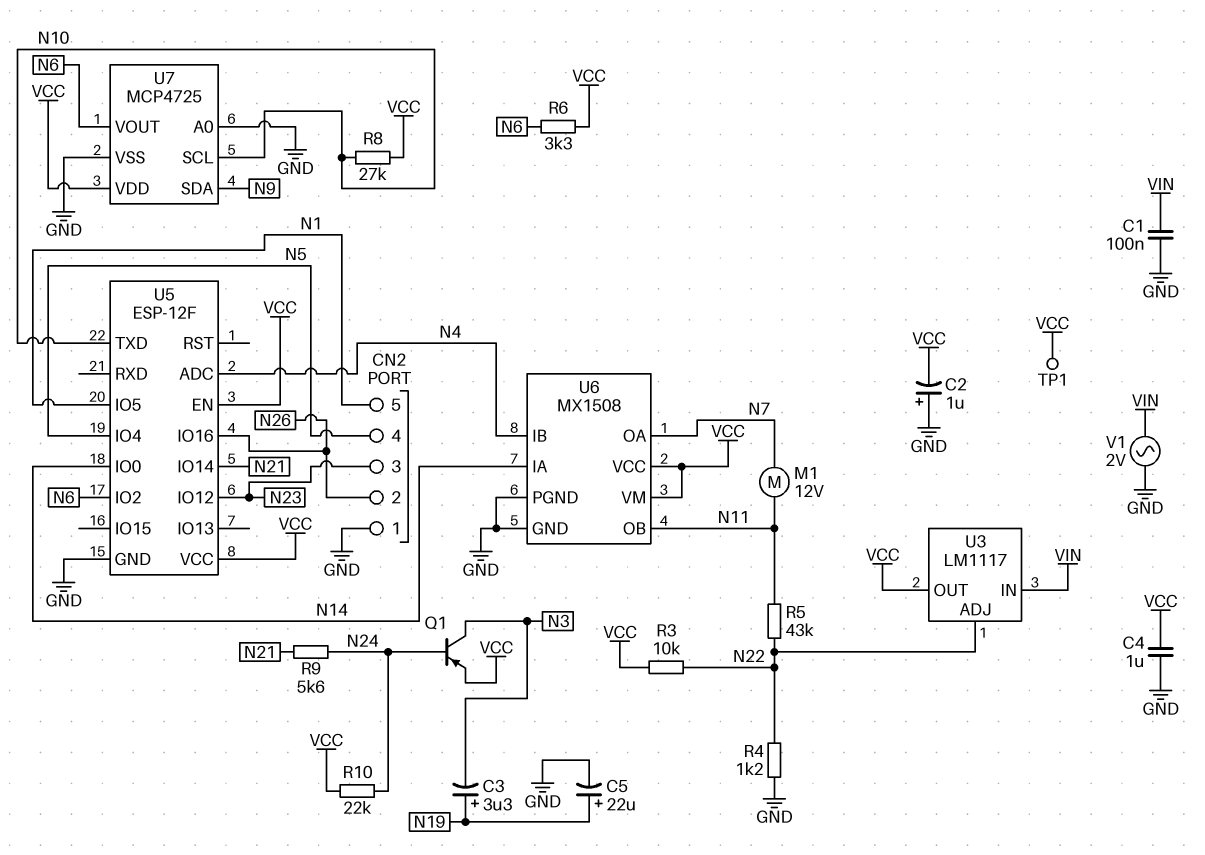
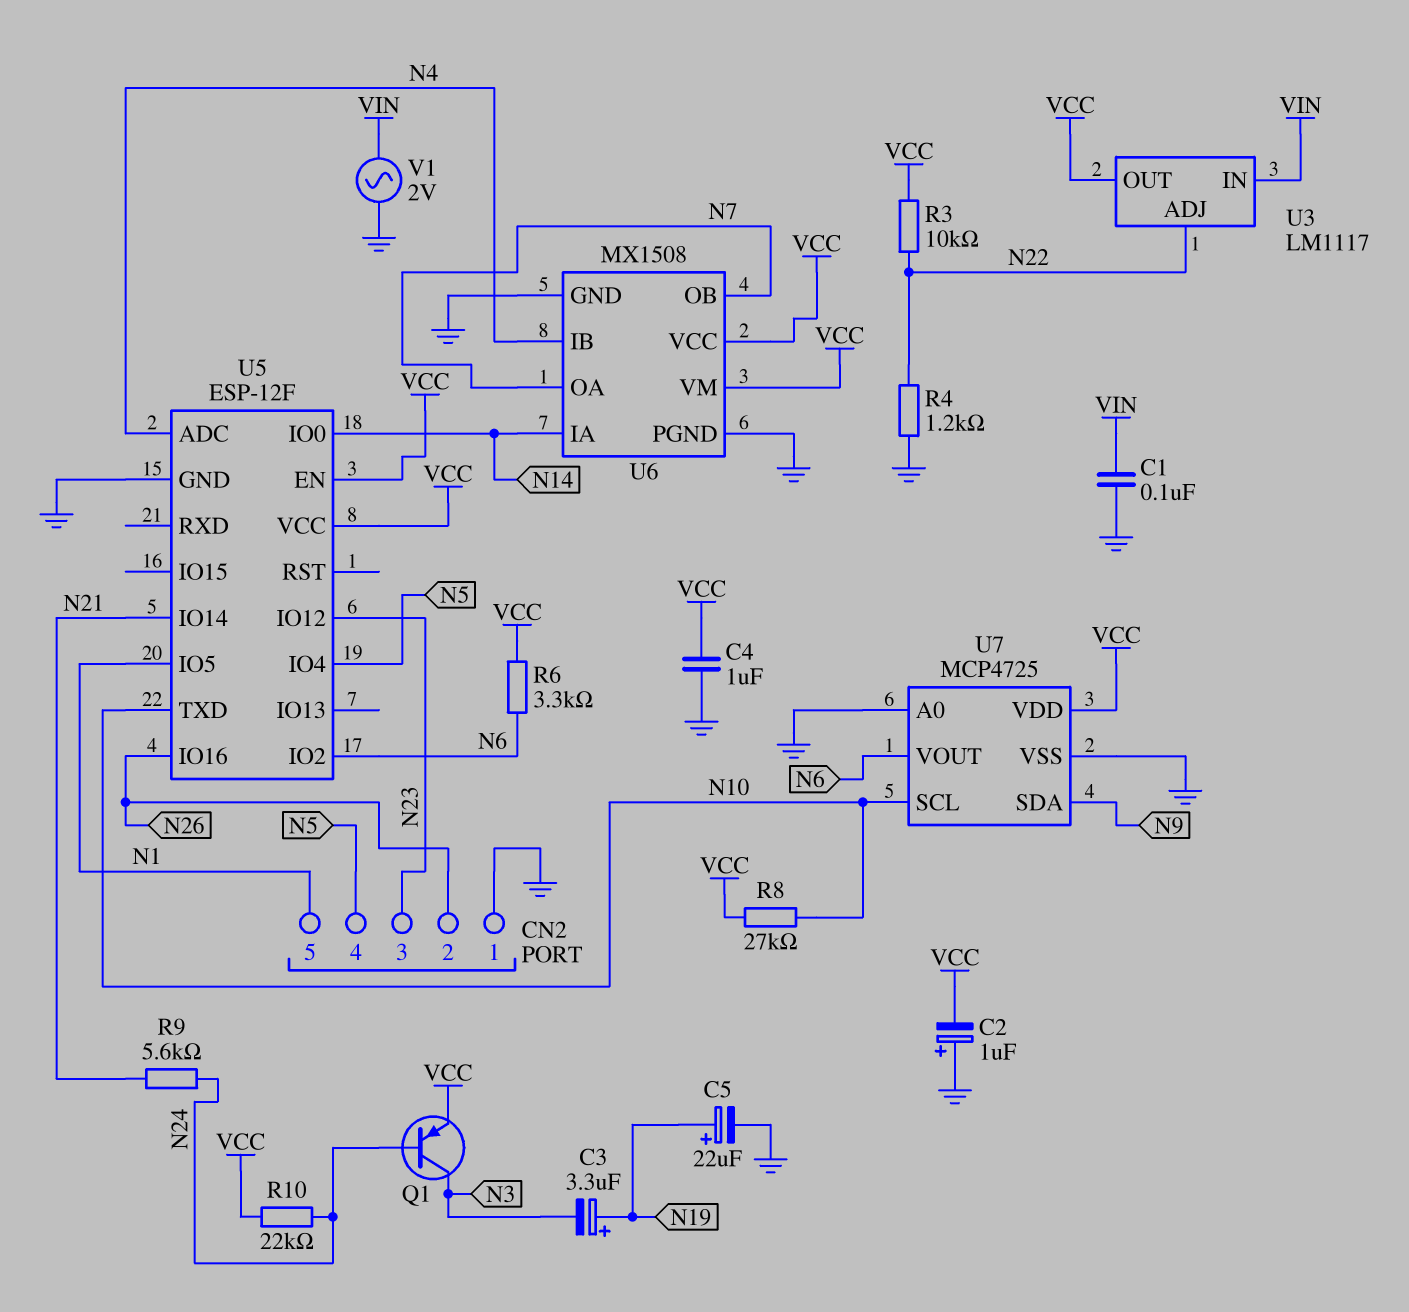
M1: motor 12V (N7, N11) -> none
R5: 43k (N11, N22) -> none
TP1: test point (VCC) -> none
U6 pin OB: N11 -> N7

